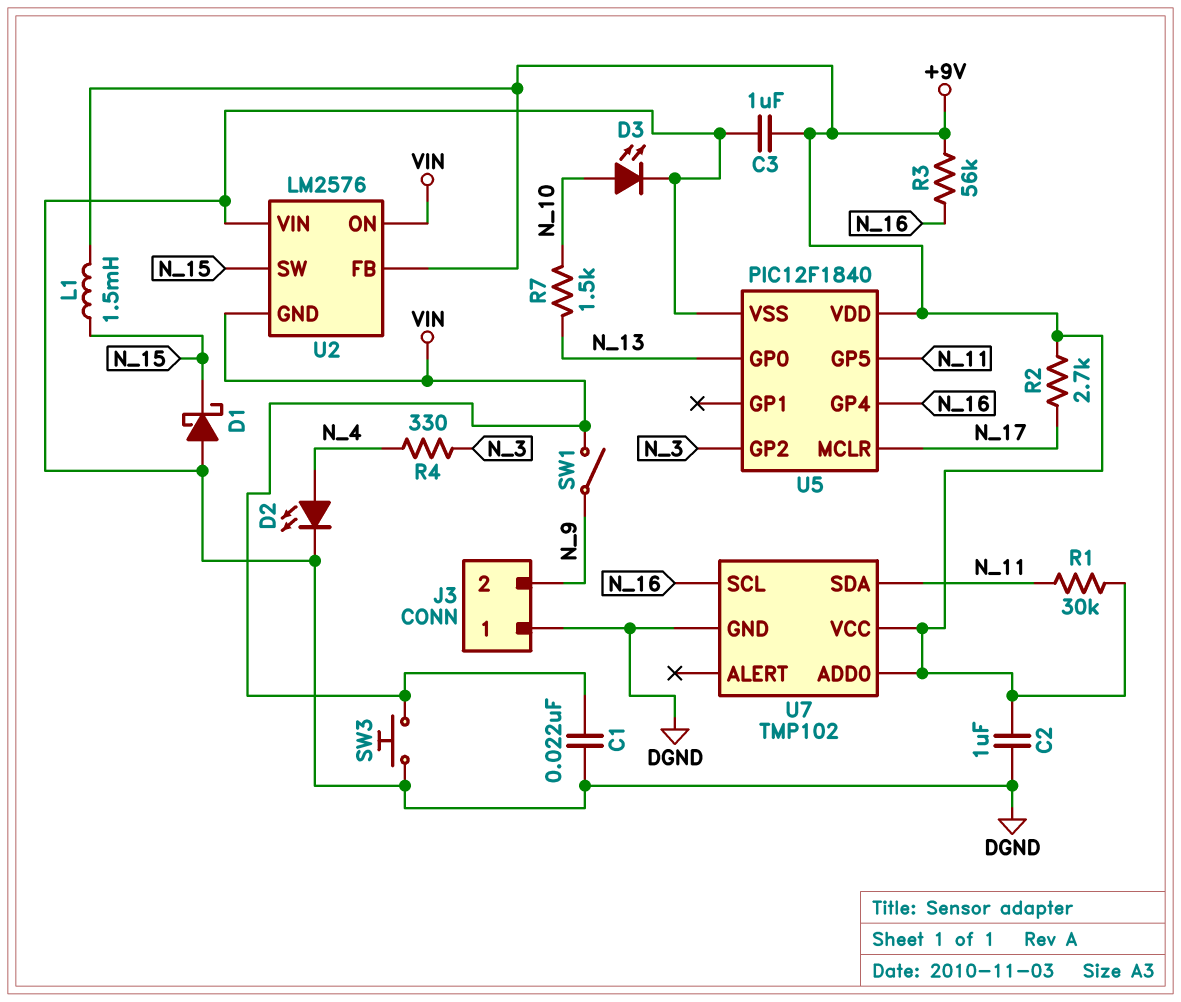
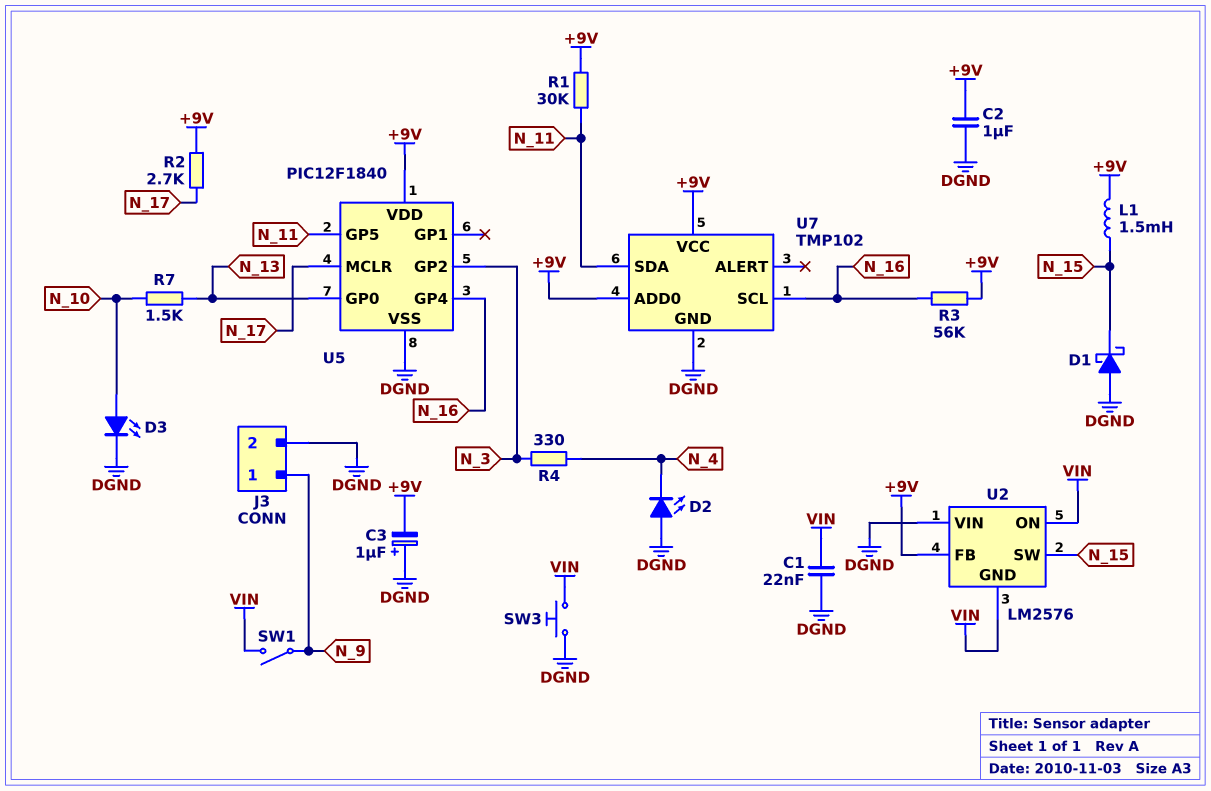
C3: 1uF (+9V, DGND) -> 1uF (plus DGND, minus +9V)
D2: LED (A N_4, K DGND) -> LED (A DGND, K N_4)
J3 pin 1: DGND -> N_9
J3 pin 2: N_9 -> DGND

